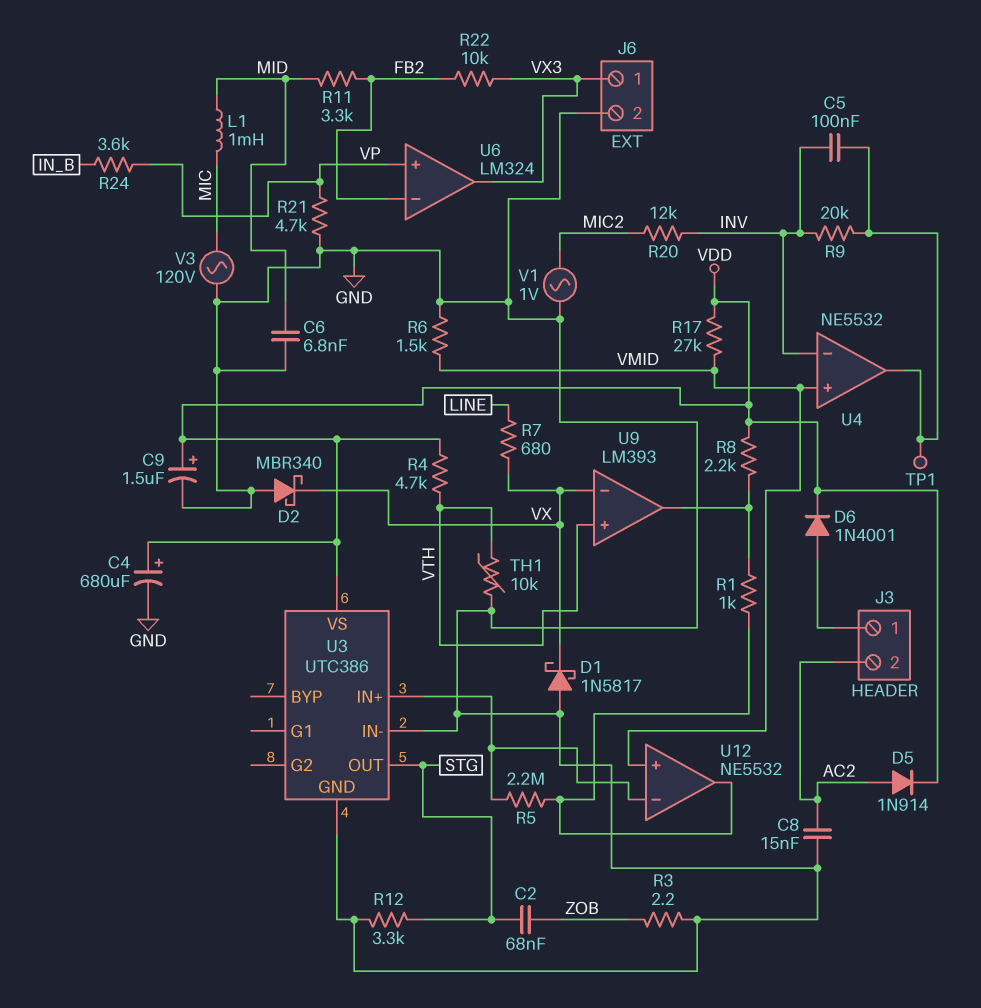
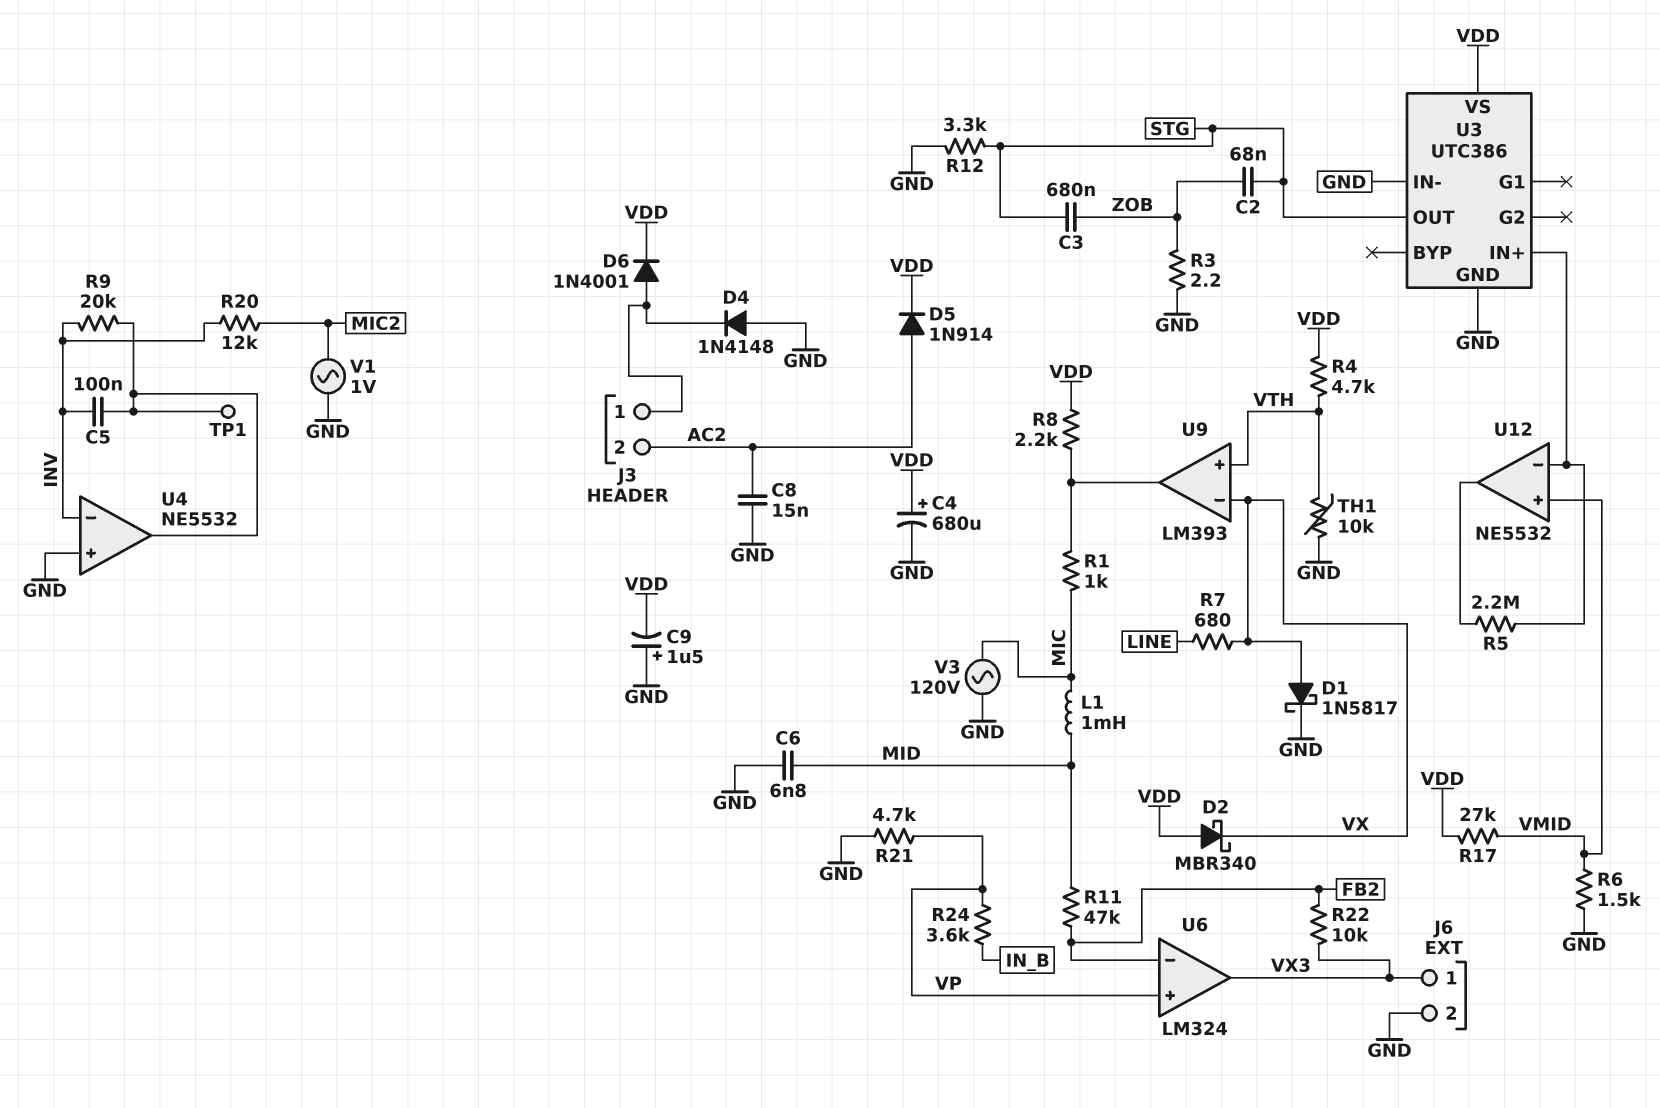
C3: none -> 680nF (STG, ZOB)
C9: 1.5uF (plus VDD, minus GND) -> 1.5uF (plus GND, minus VDD)
D1: schottky 1N5817 (A GND, K VX) -> schottky 1N5817 (A VX, K GND)
D2: schottky MBR340 (A GND, K VX) -> schottky MBR340 (A VDD, K VX)
D4: none -> diode 1N4148 (A GND, K J3/1)
R1: 1k (U9/out, U12/out) -> 1k (MIC, U9/out)
R11: 3.3k (FB2, MID) -> 47k (FB2, MID)
U4 pin in+: VMID -> GND

